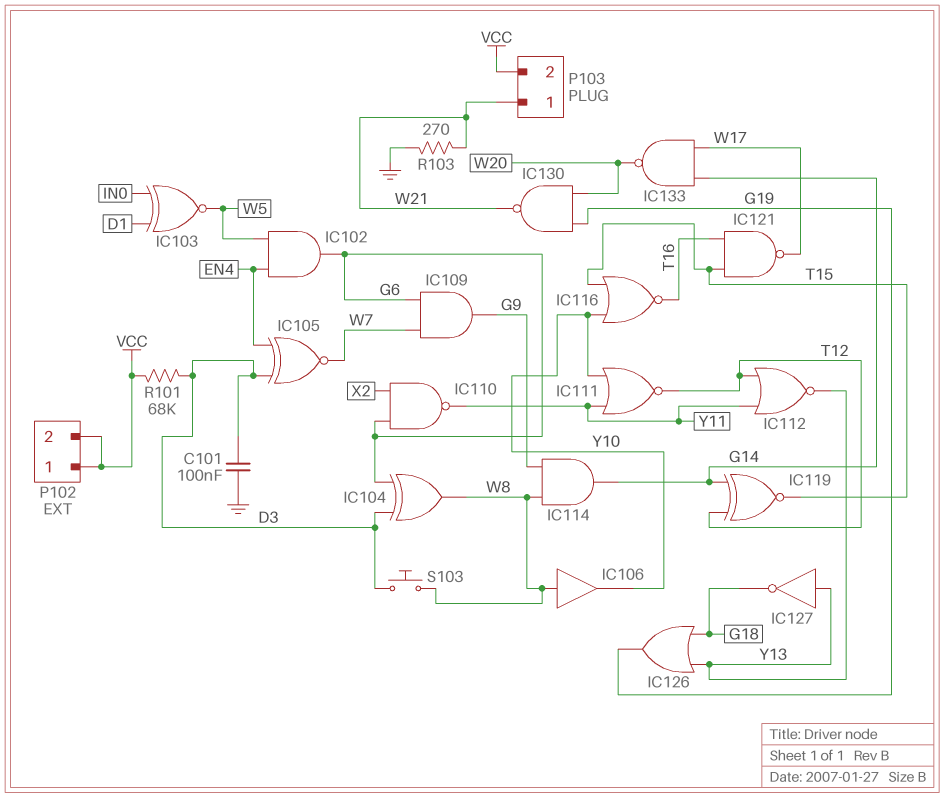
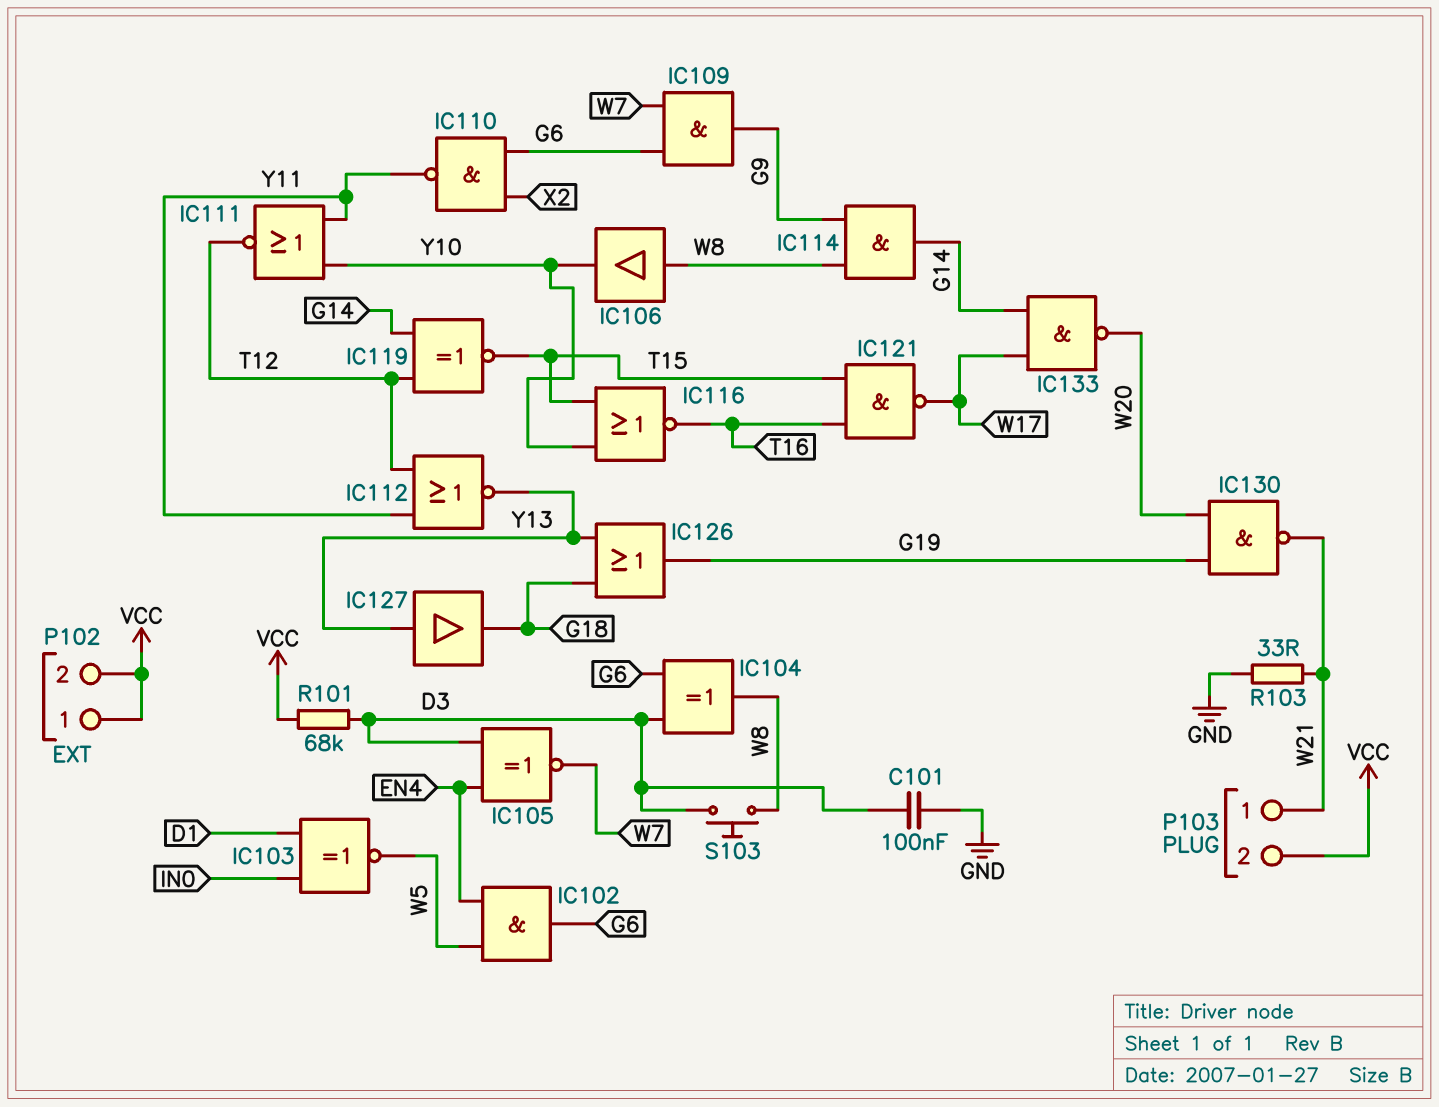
IC127: NOT (in Y13, out G18) -> buffer (in Y13, out G18)
R103: 270 (GND, W21) -> 33 (GND, W21)

